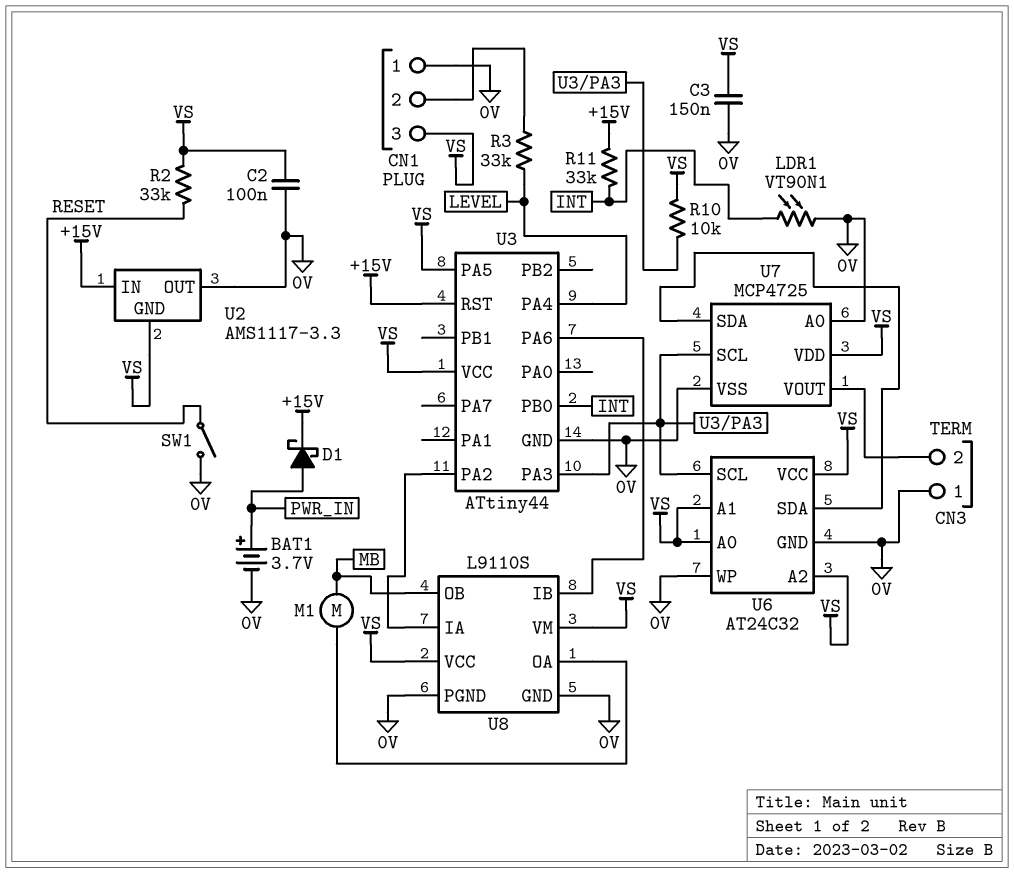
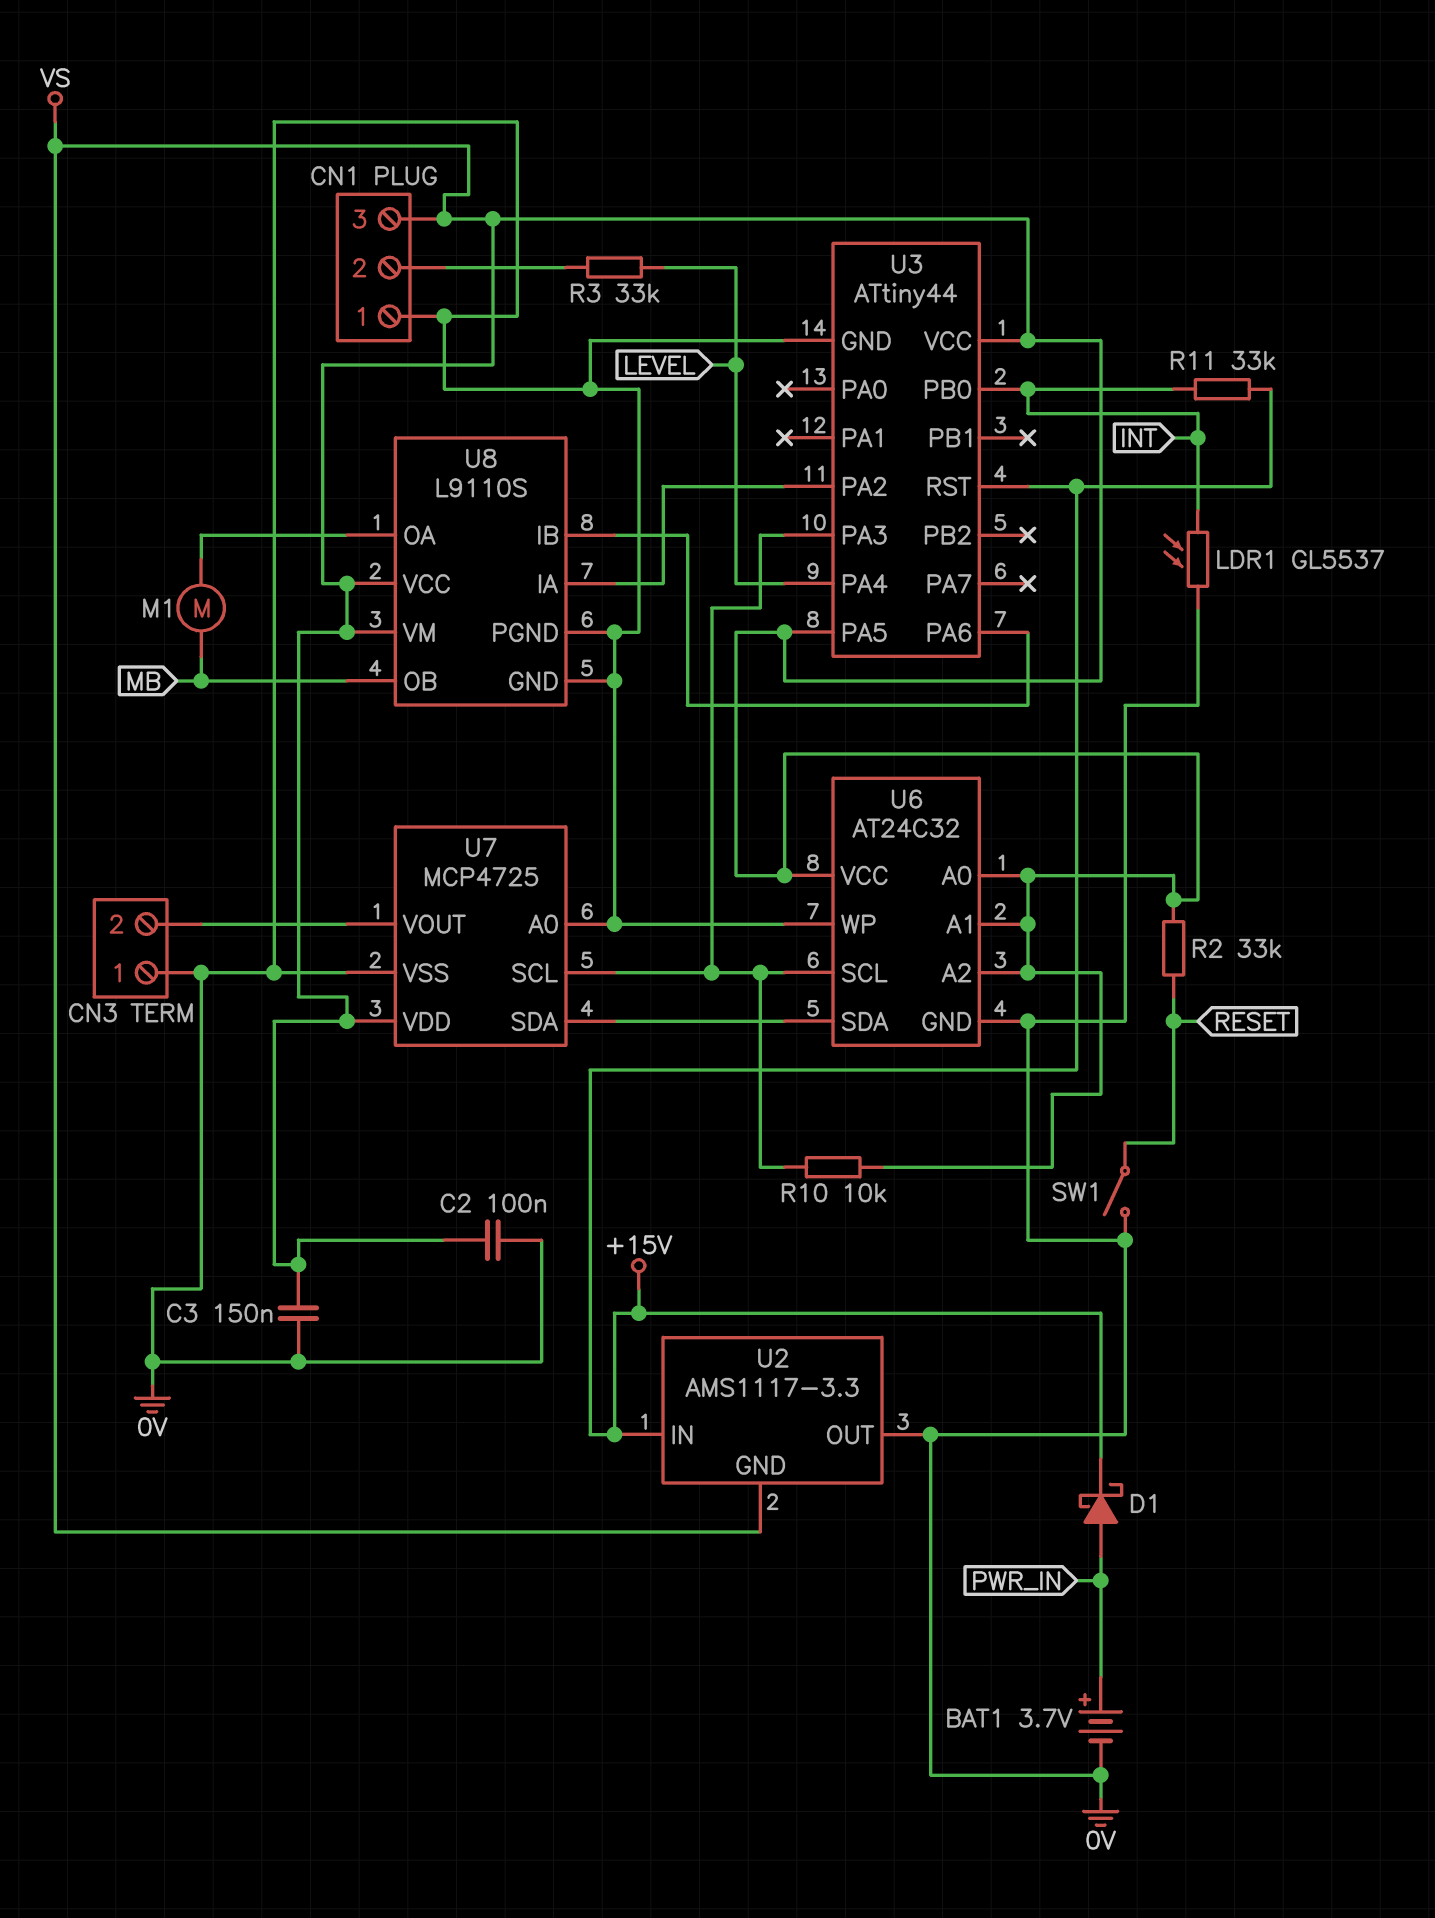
LDR1: VT90N1 (0V, INT) -> GL5537 (0V, INT)

